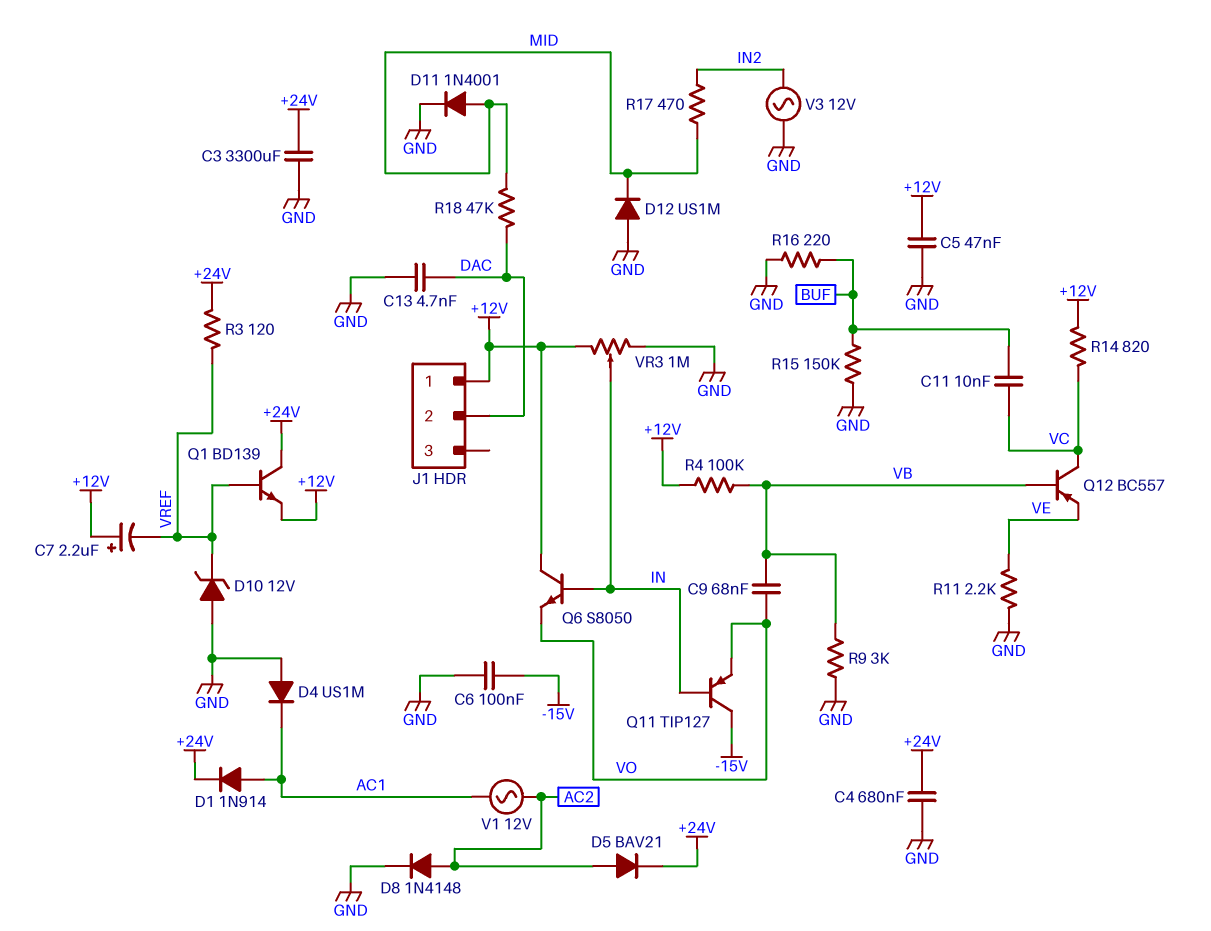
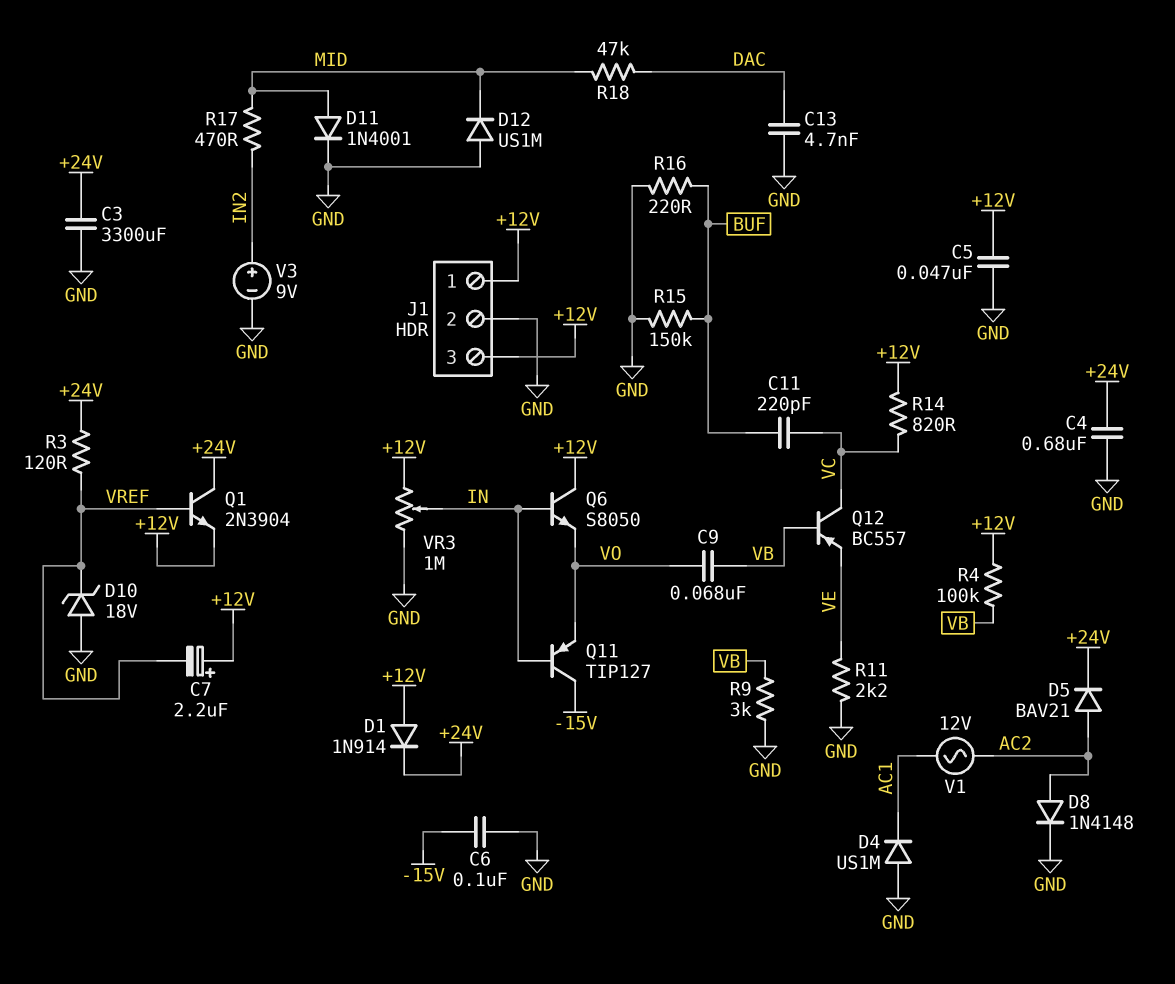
C11: 10nF (BUF, VC) -> 220pF (BUF, VC)
D1: diode 1N914 (A AC1, K +24V) -> diode 1N914 (A +12V, K +24V)
D10: zener 12V (A GND, K VREF) -> zener 18V (A GND, K VREF)
J1 pin 2: DAC -> GND
J1 pin 3: none -> +12V
Q1: NPN BD139 (B VREF, C +24V, E +12V) -> NPN 2N3904 (B VREF, C +24V, E +12V)
V3: AC 12V (GND, IN2) -> 9V (plus IN2, minus GND)

